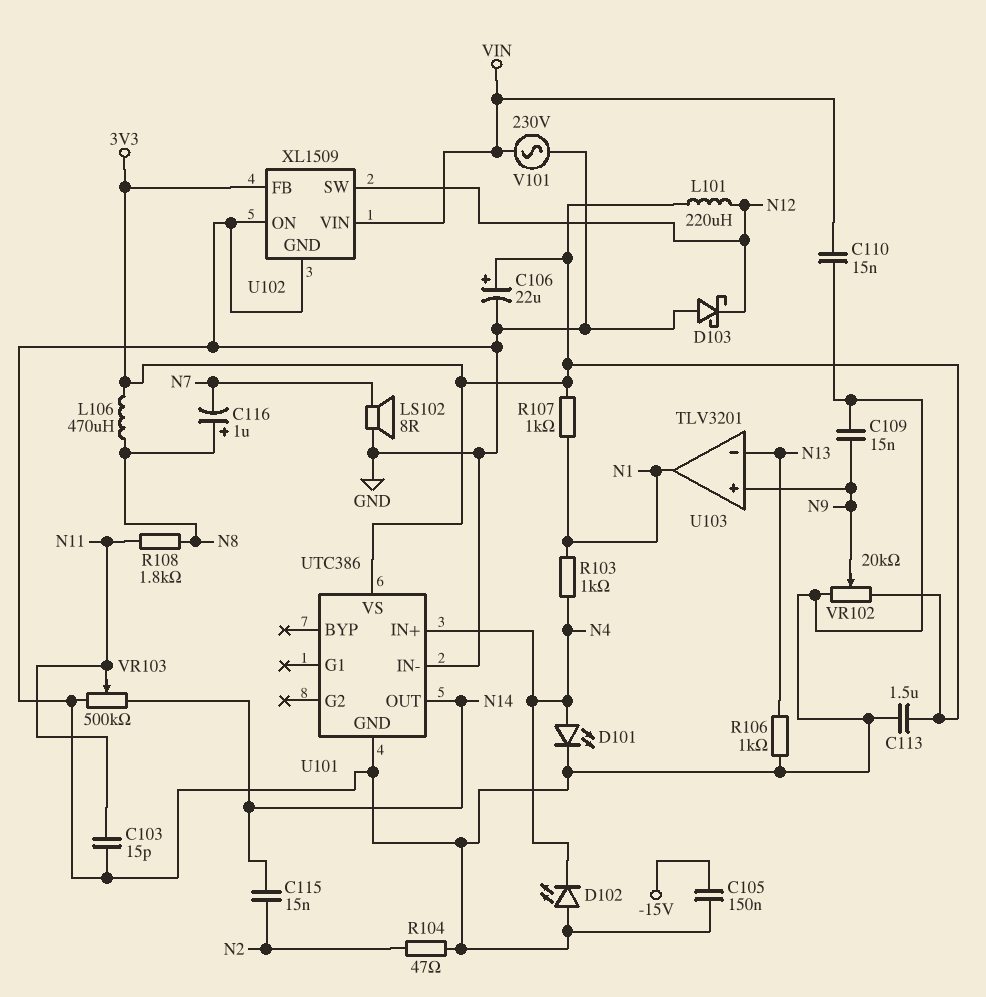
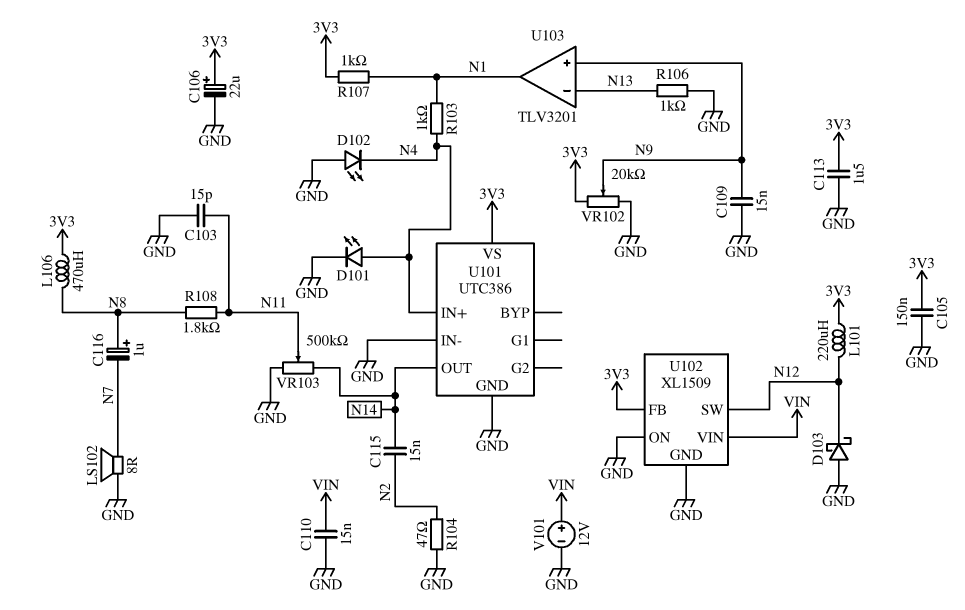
C105: 150nF (-15V, GND) -> 150nF (3V3, GND)
V101: AC 230V (GND, VIN) -> 12V (plus VIN, minus GND)

